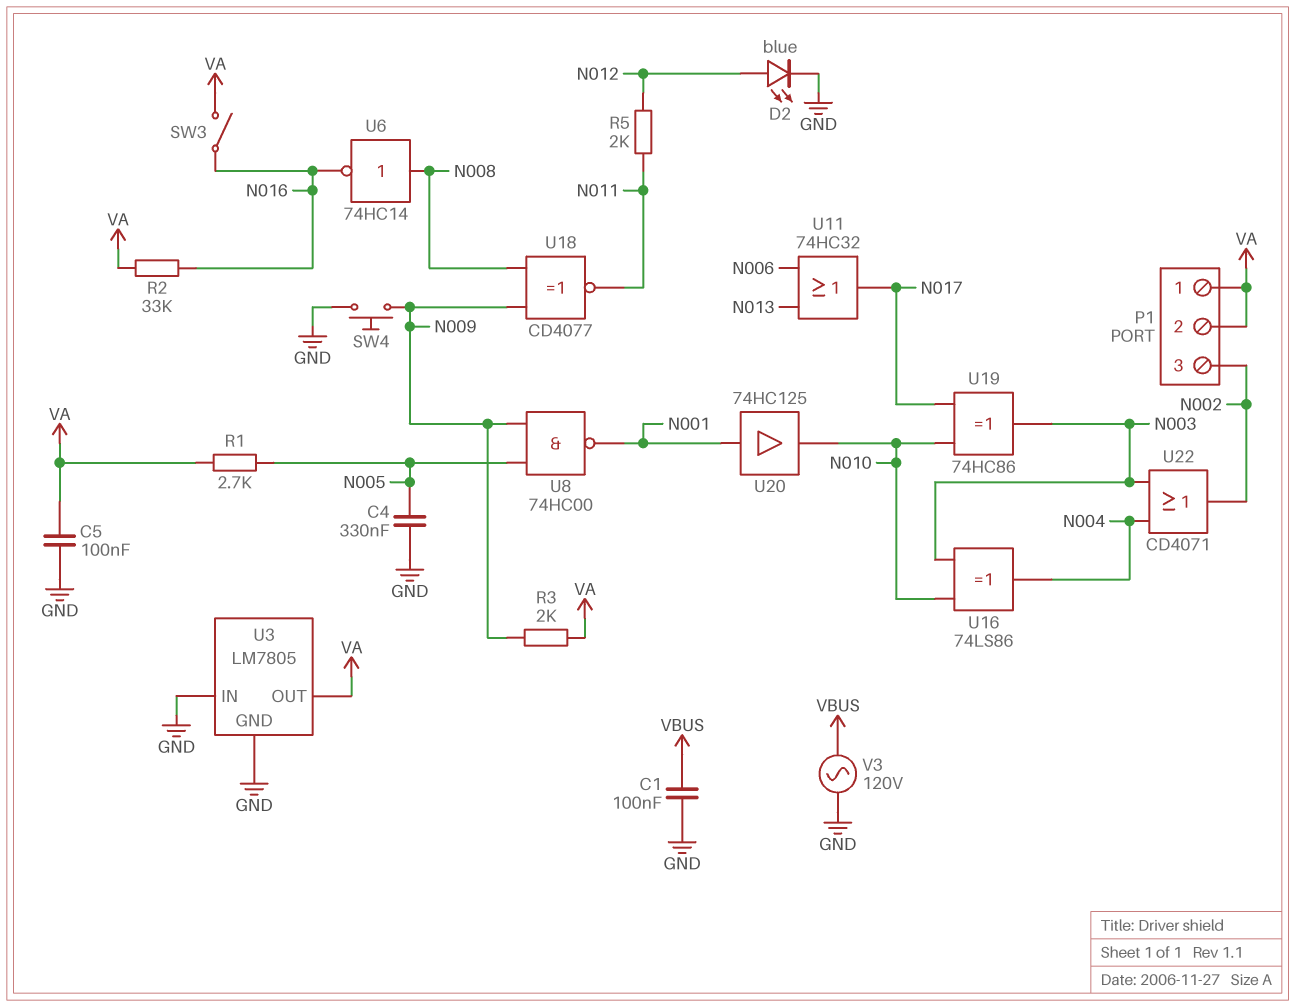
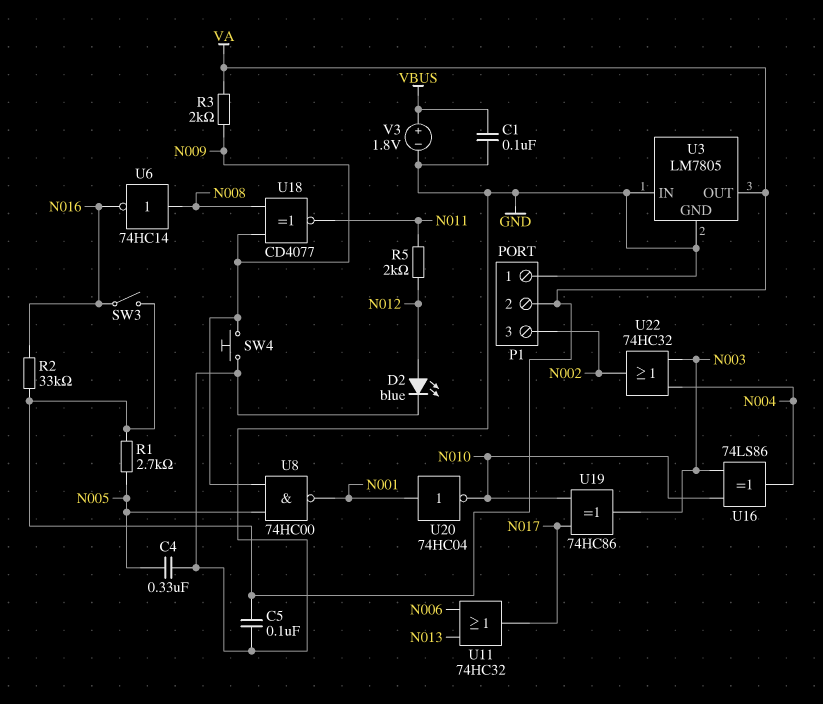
P1 pin 1: VA -> GND
U20: buffer 74HC125 (in N001, out N010) -> NOT 74HC04 (in N001, out N010)
U22: OR CD4071 (in N003, in N004, out N002) -> OR 74HC32 (in N003, in N004, out N002)
V3: AC 120V (GND, VBUS) -> 1.8V (plus VBUS, minus GND)

